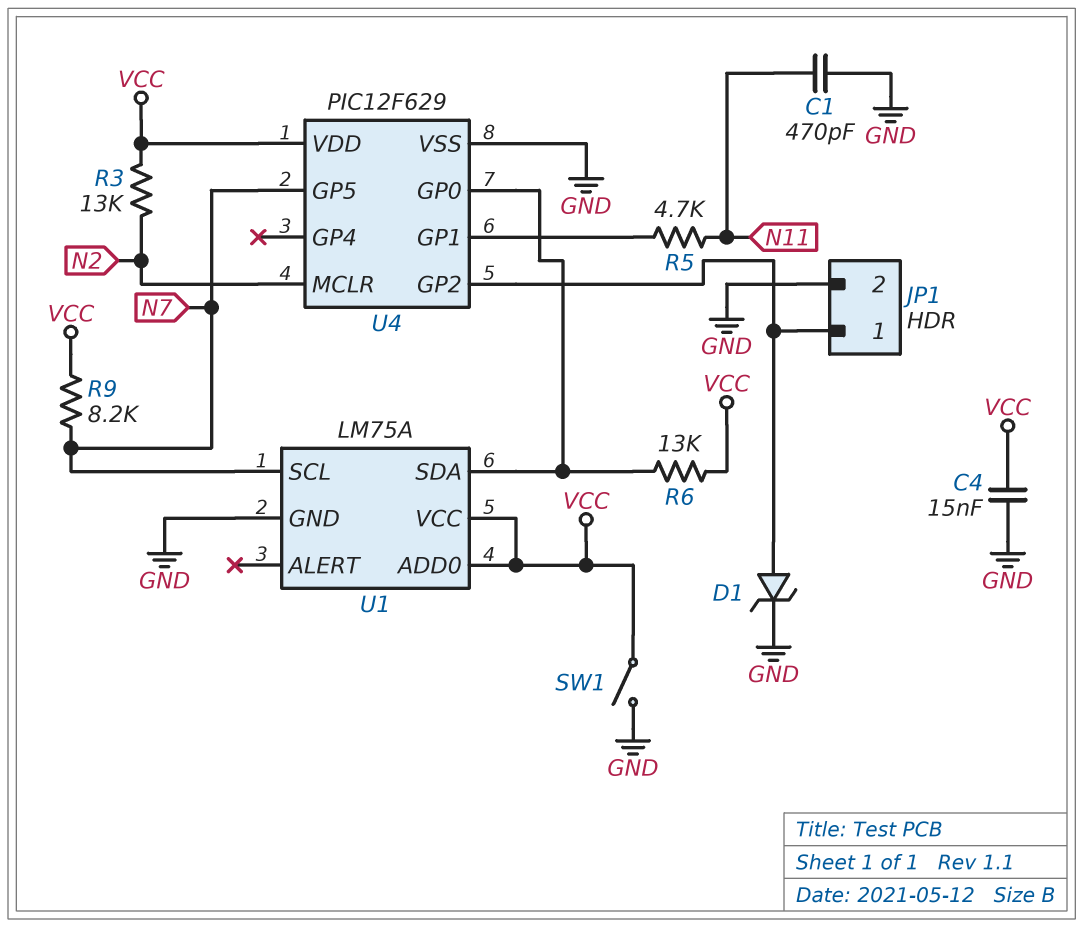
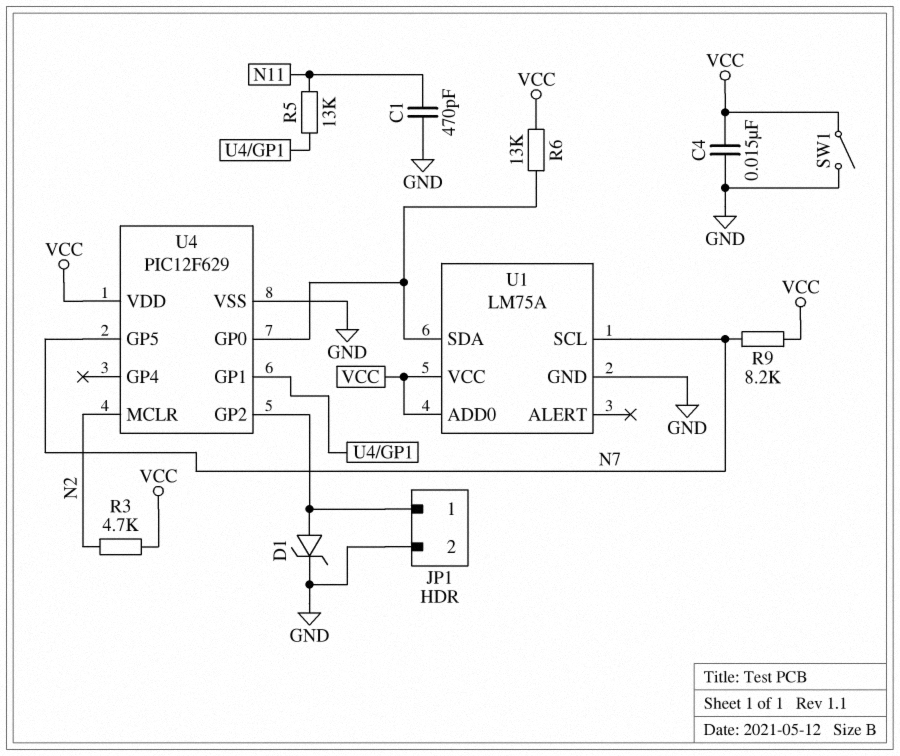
R3: 13k (N2, VCC) -> 4.7k (N2, VCC)
R5: 4.7k (N11, U4/GP1) -> 13k (N11, U4/GP1)

